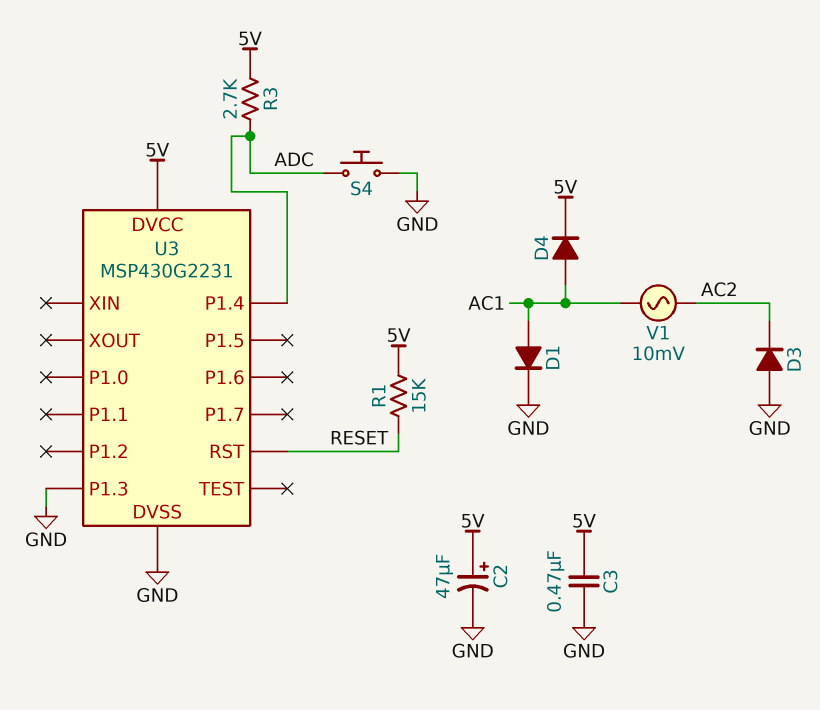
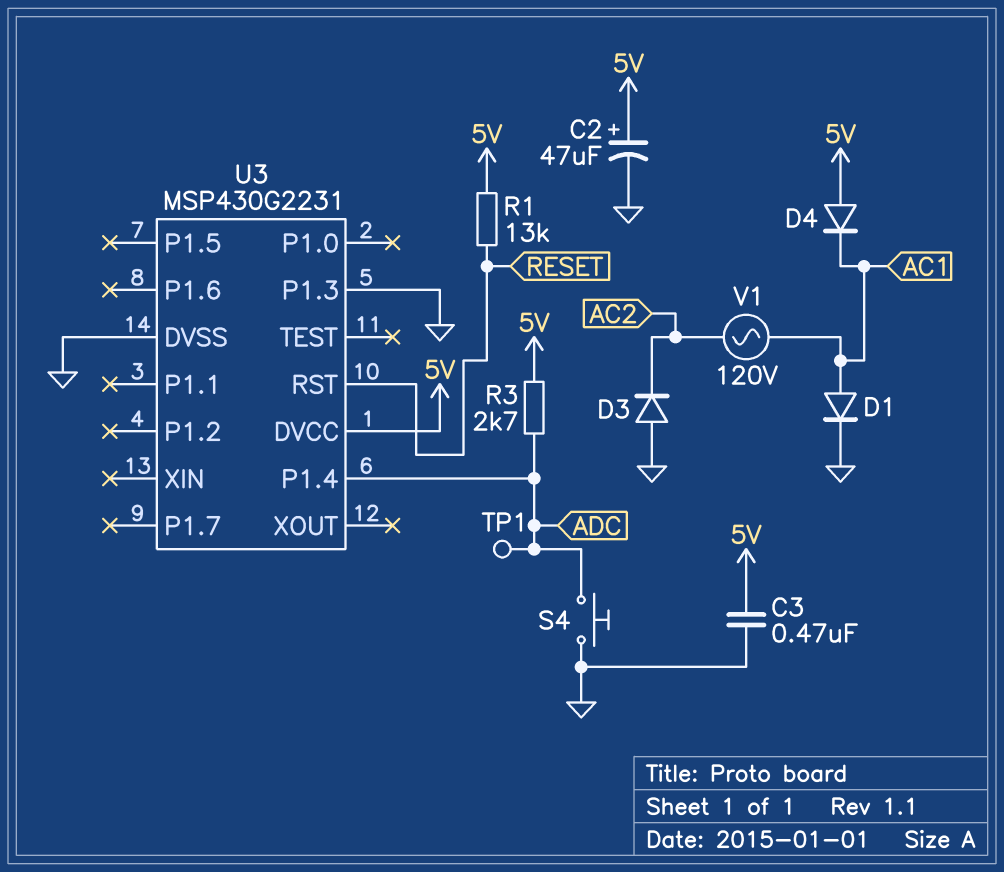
D4: diode (A AC1, K 5V) -> diode (A 5V, K AC1)
R1: 15k (5V, RESET) -> 13k (5V, RESET)
TP1: none -> test point (ADC)
V1: AC 10mV (AC1, AC2) -> AC 120V (AC1, AC2)

